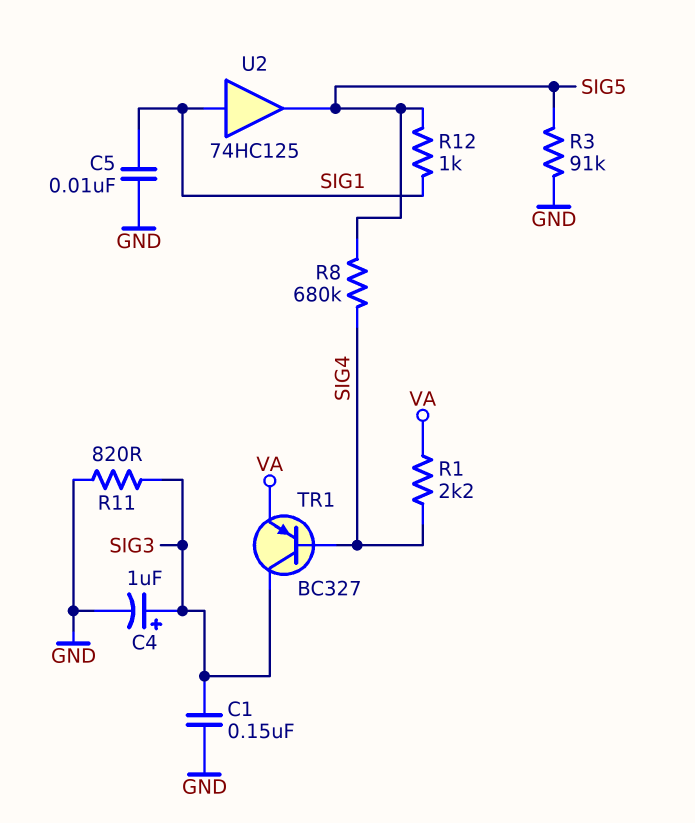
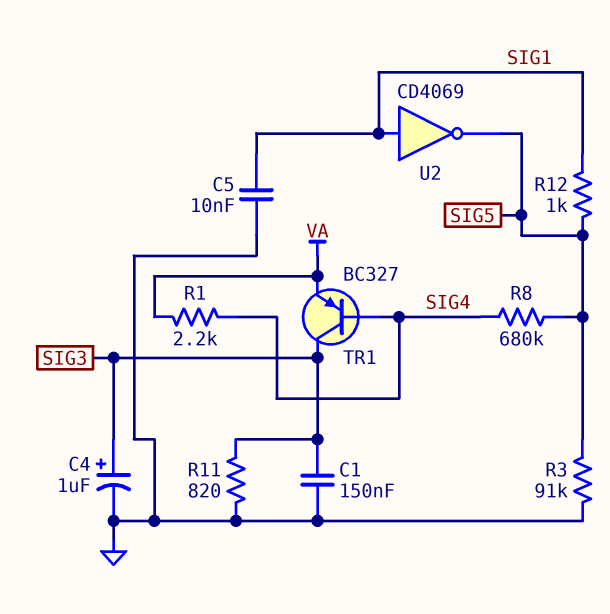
U2: buffer 74HC125 (in SIG1, out SIG5) -> NOT CD4069 (in SIG1, out SIG5)

